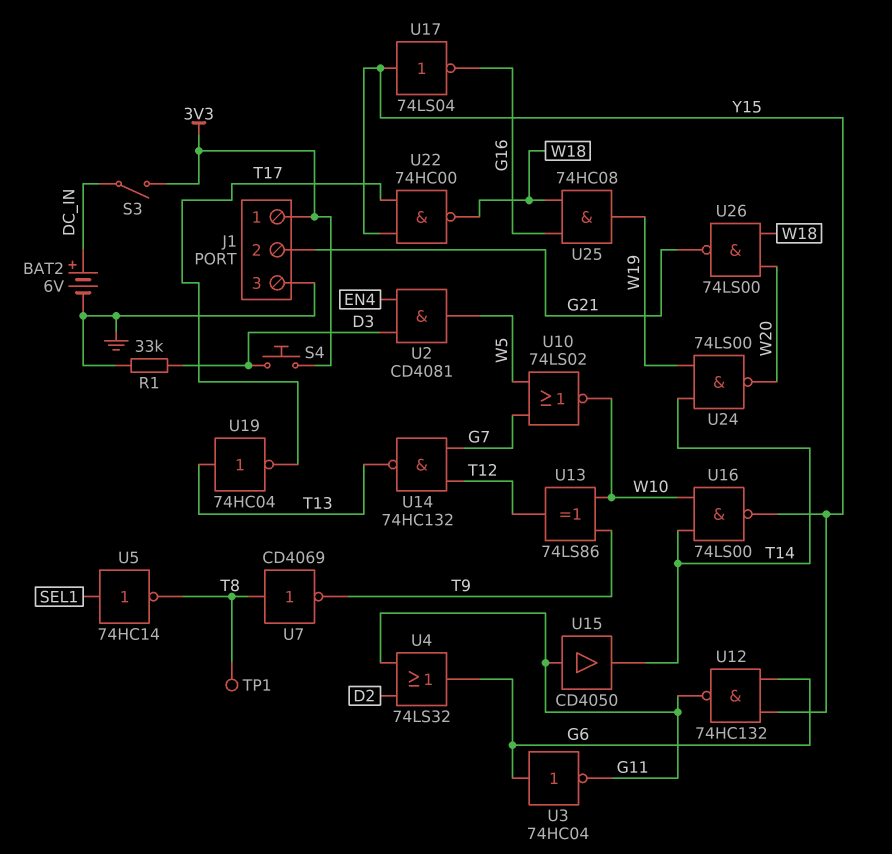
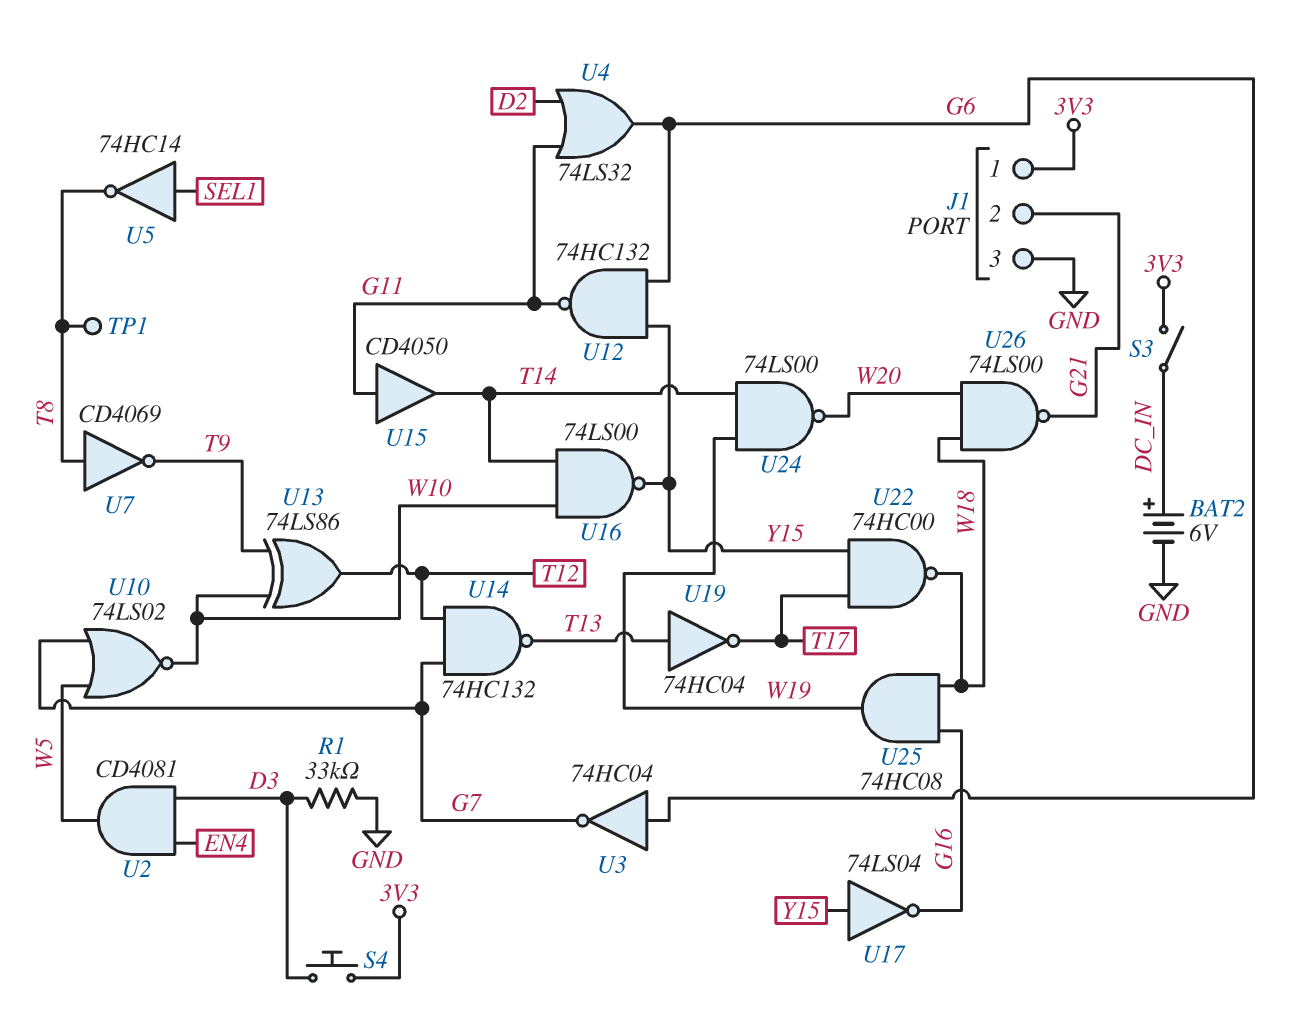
U3: NOT 74HC04 (in G6, out G11) -> NOT 74HC04 (in G6, out G7)

